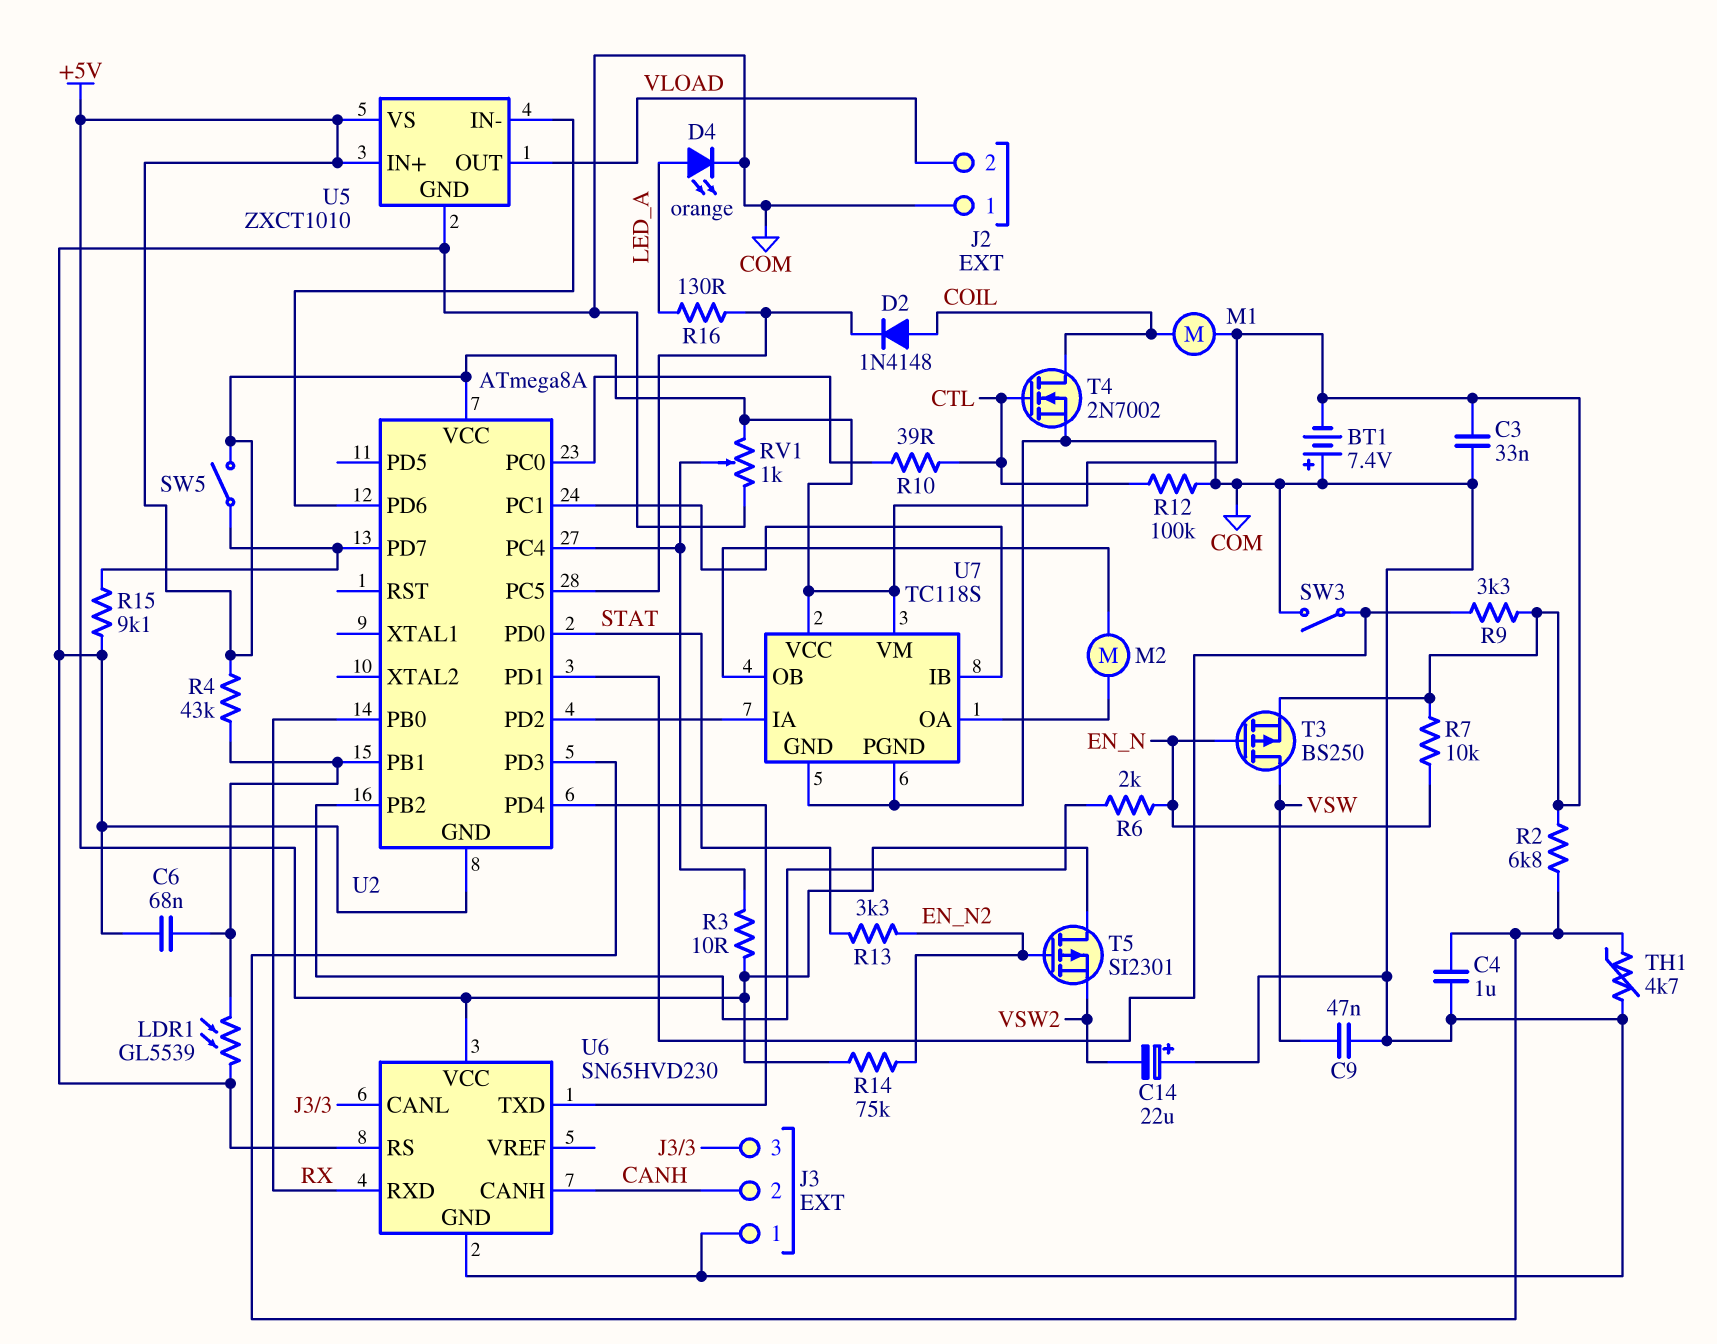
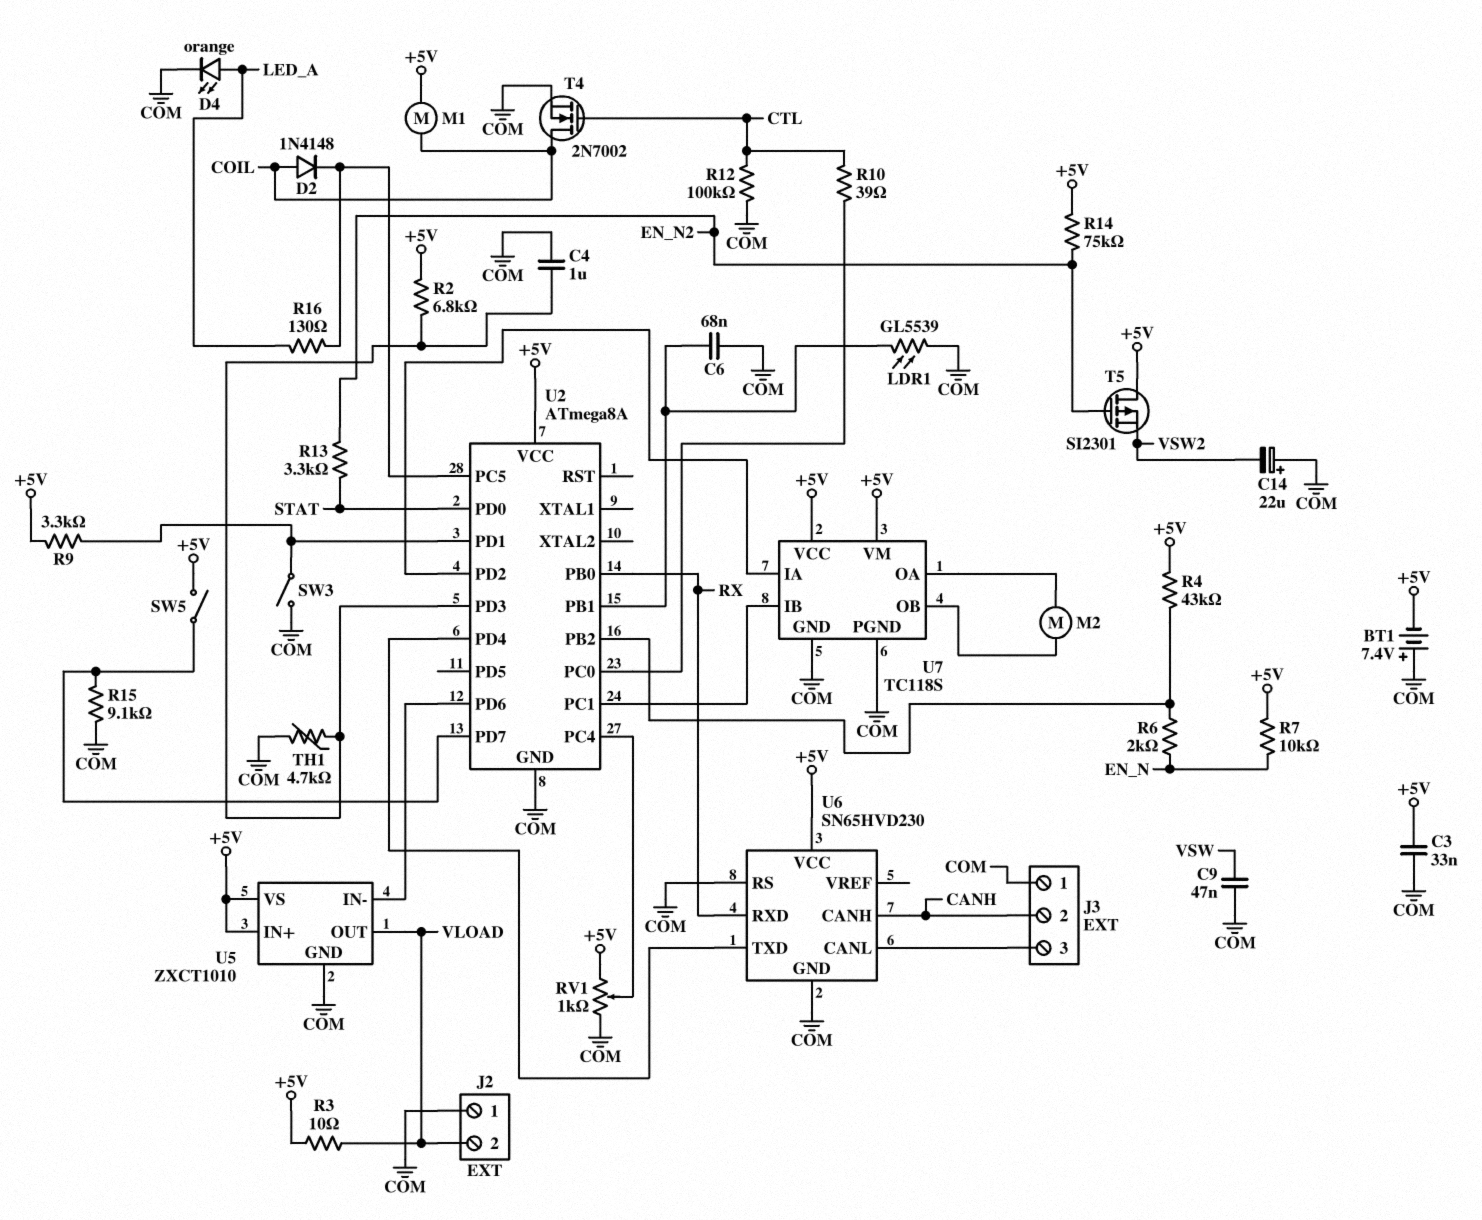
R3: 10 (+5V, U2/PC4) -> 10 (+5V, VLOAD)
R4: 43k (+5V, U2/PB1) -> 43k (+5V, U2/PB2)
T3: PMOS BS250 (G EN_N, D VSW, S +5V) -> none

